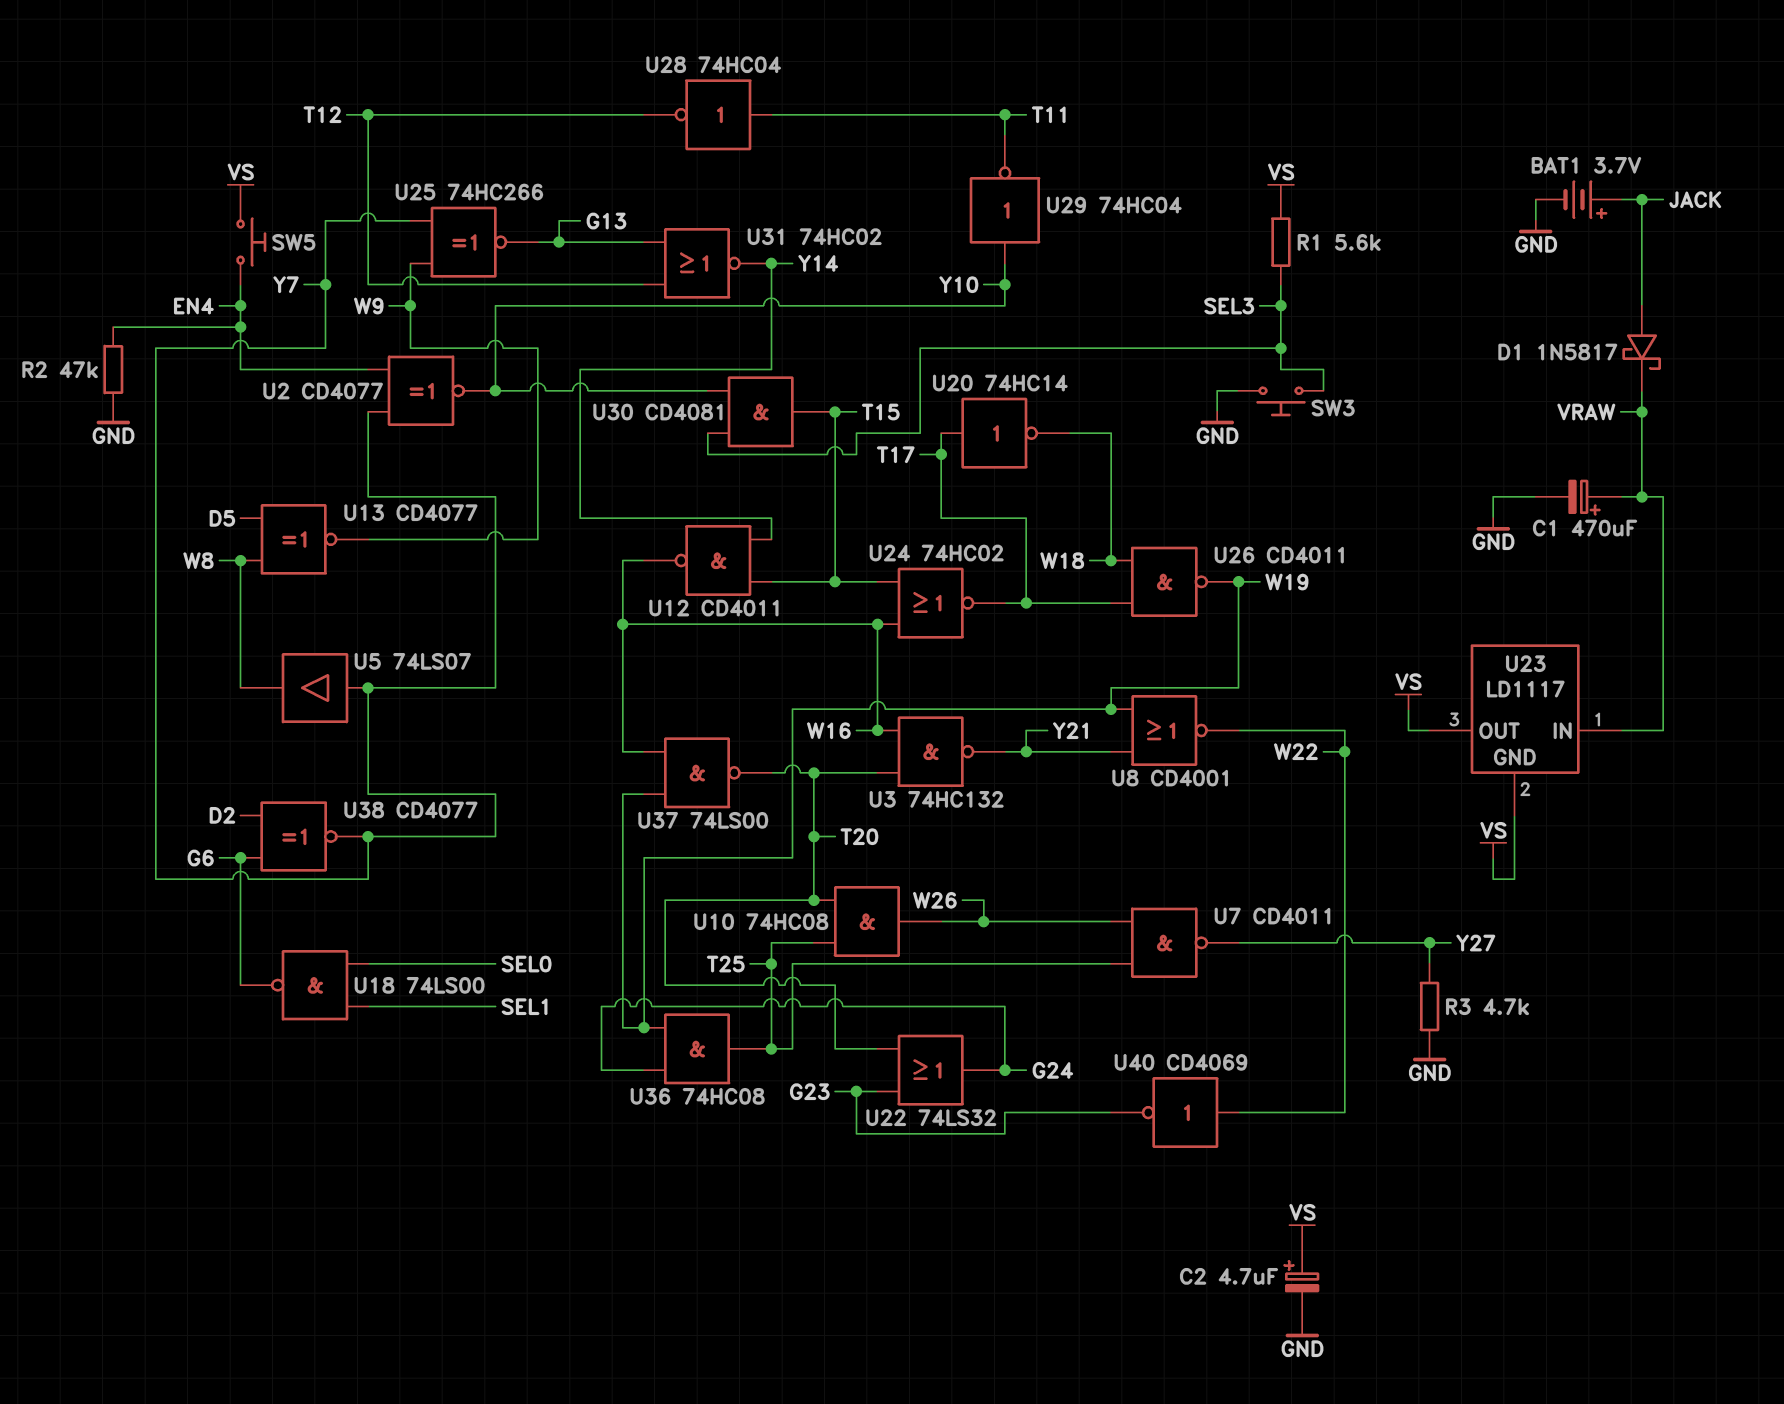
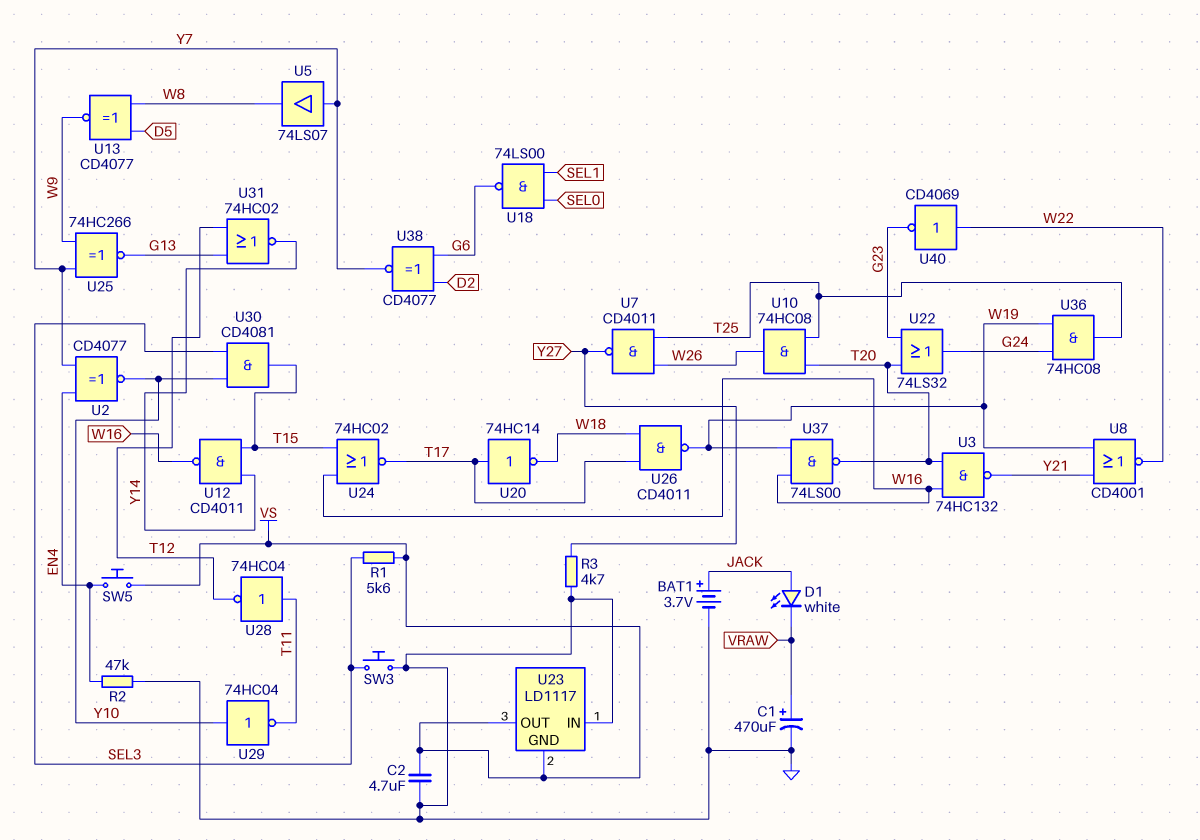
C2: 4.7uF (plus VS, minus GND) -> 4.7uF (GND, VS)
D1: schottky 1N5817 (A JACK, K VRAW) -> LED white (A JACK, K VRAW)
U23 pin IN: VRAW -> GND

